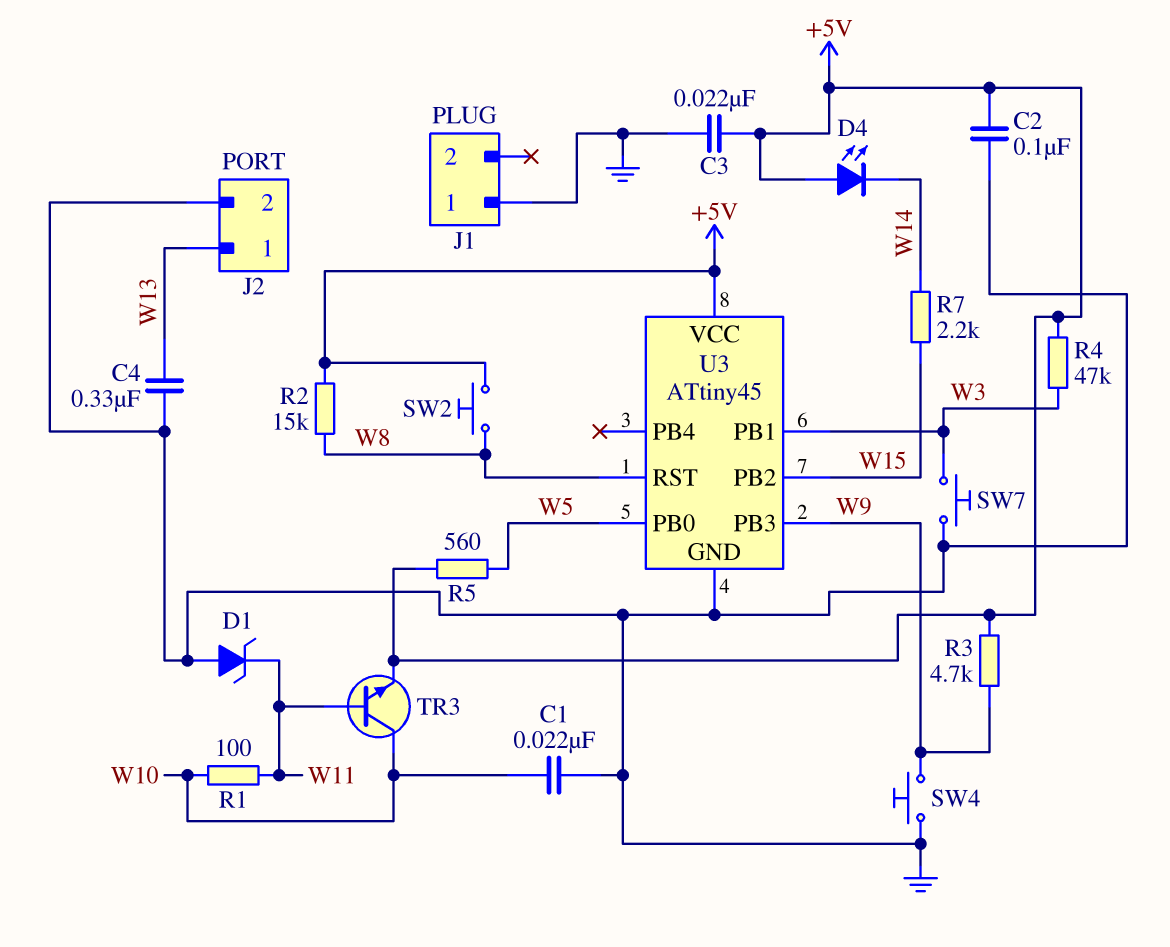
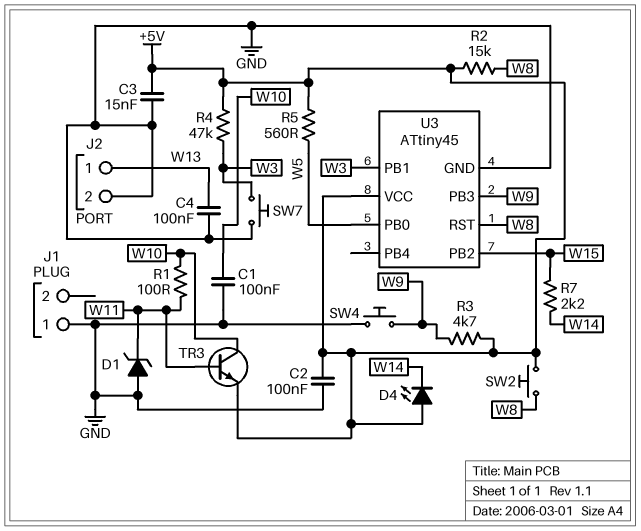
C1: 22nF (GND, W10) -> 100nF (GND, W10)
C3: 22nF (+5V, GND) -> 15nF (+5V, GND)
C4: 330nF (GND, W13) -> 100nF (GND, W13)

